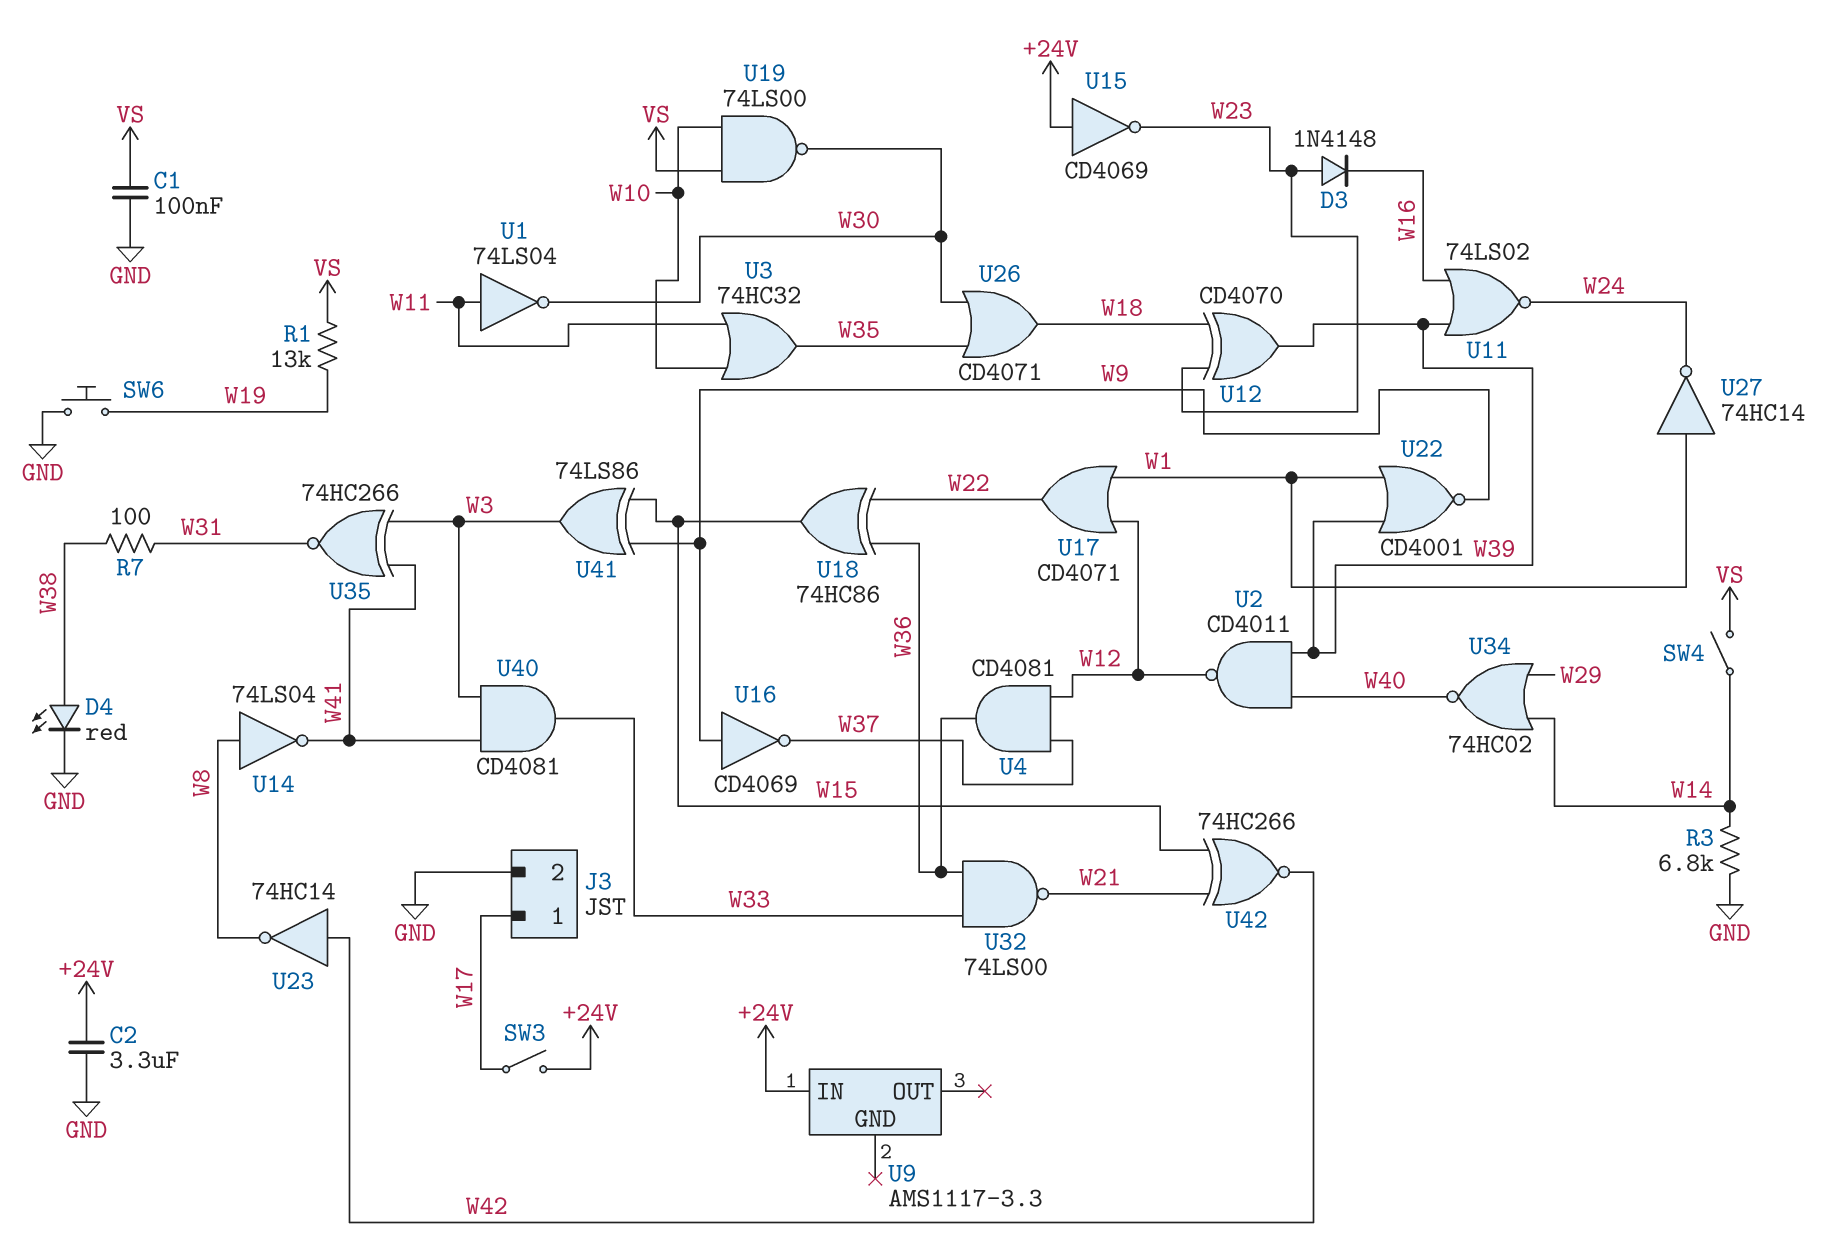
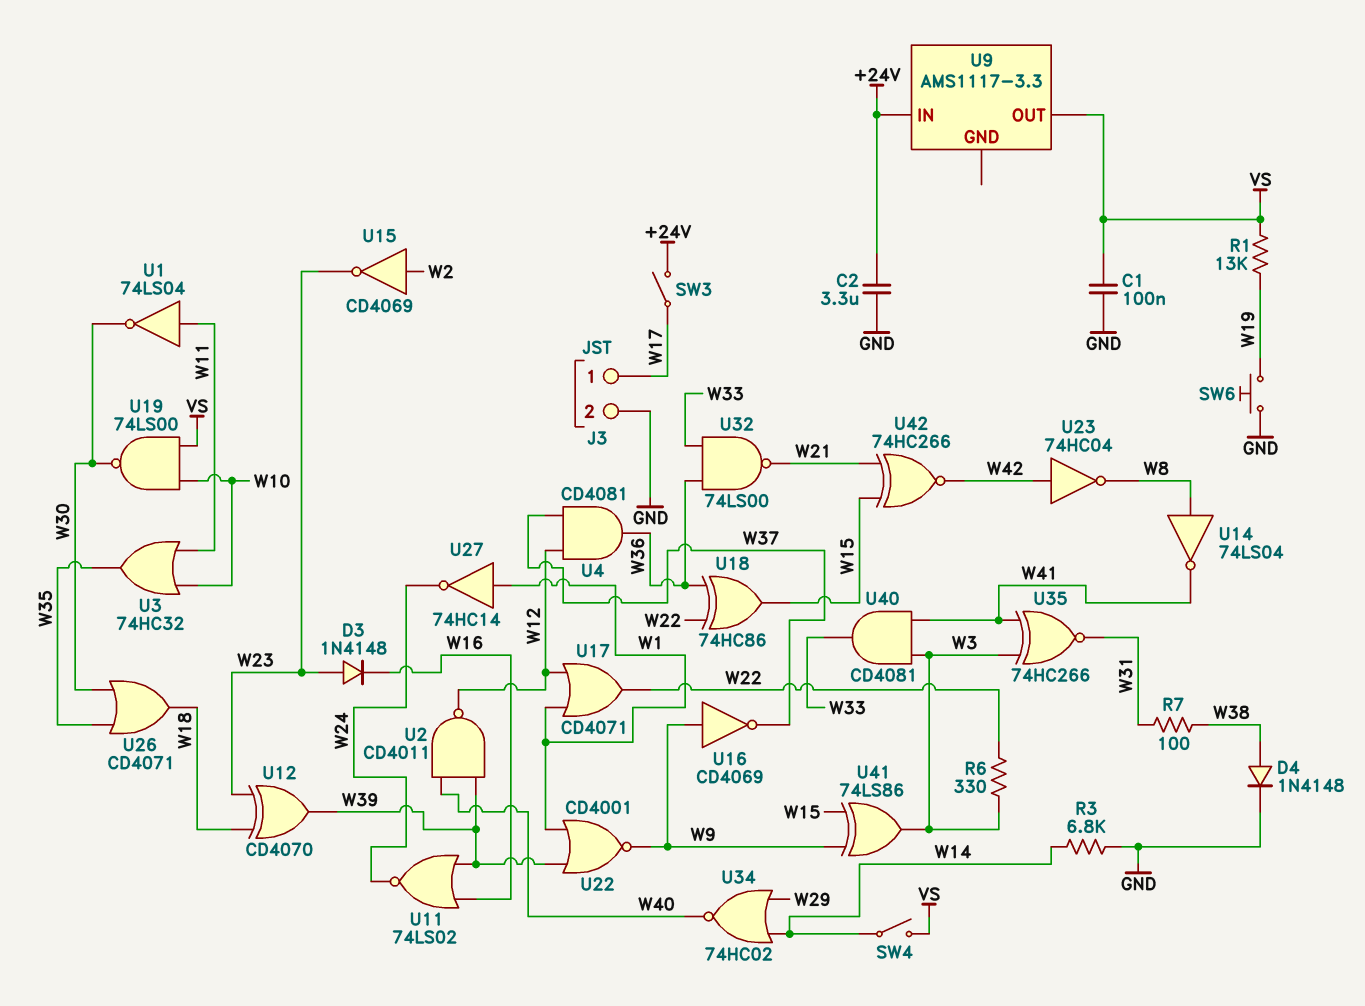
D4: LED red (A W38, K GND) -> diode 1N4148 (A W38, K GND)
R6: none -> 330 (W3, W22)
U9 pin OUT: none -> VS
U15: NOT CD4069 (in +24V, out W23) -> NOT CD4069 (in W2, out W23)
U23: NOT 74HC14 (in W42, out W8) -> NOT 74HC04 (in W42, out W8)

